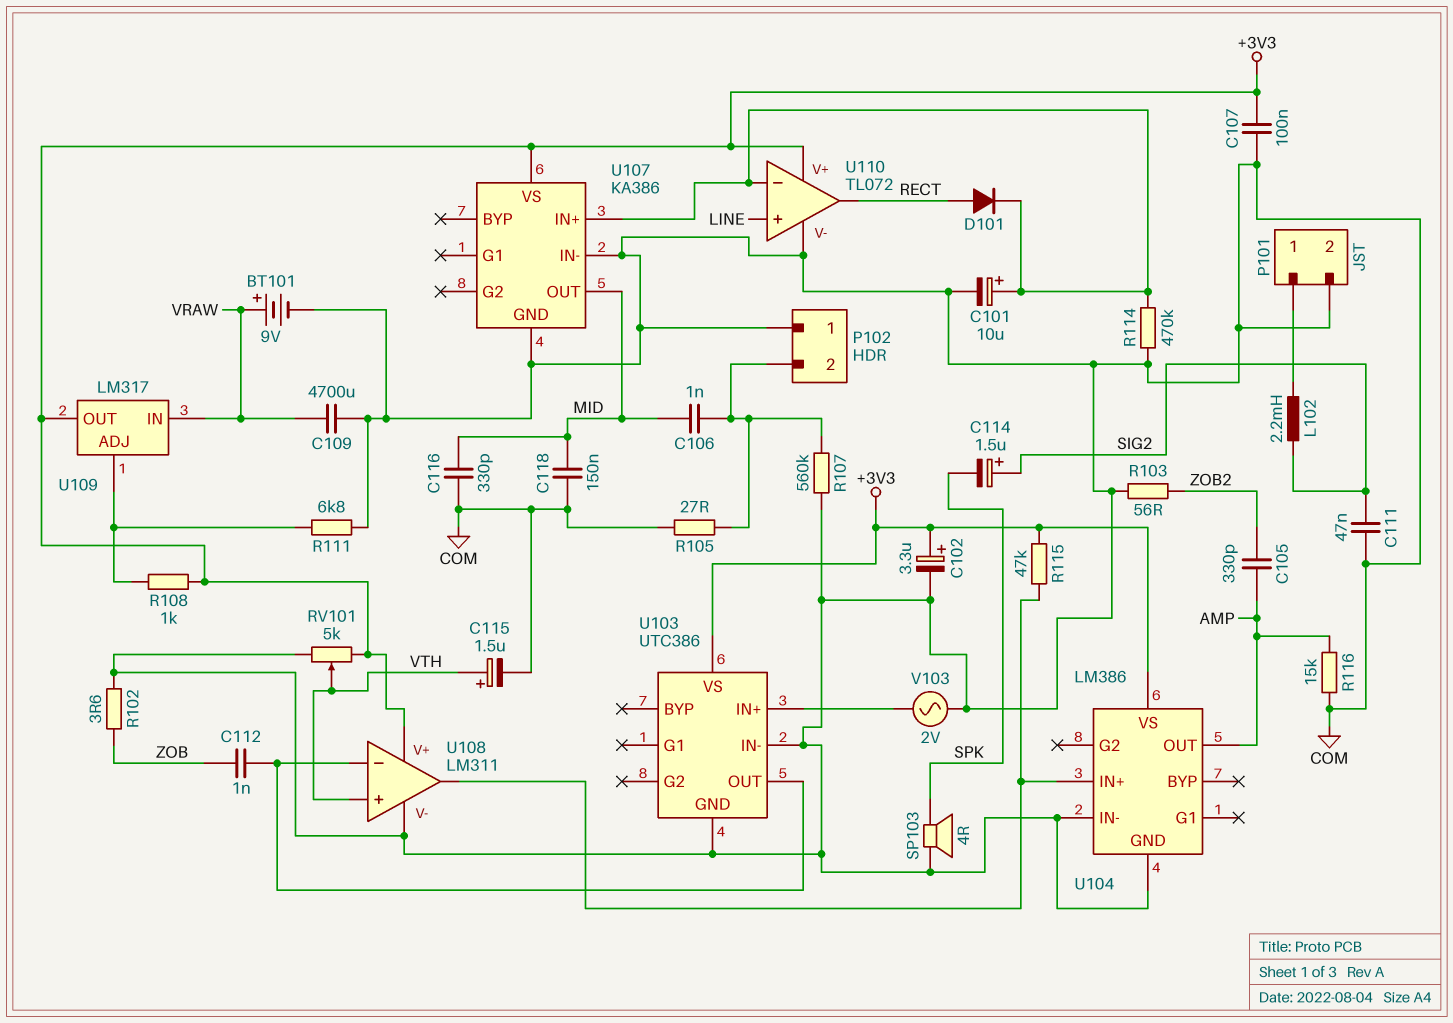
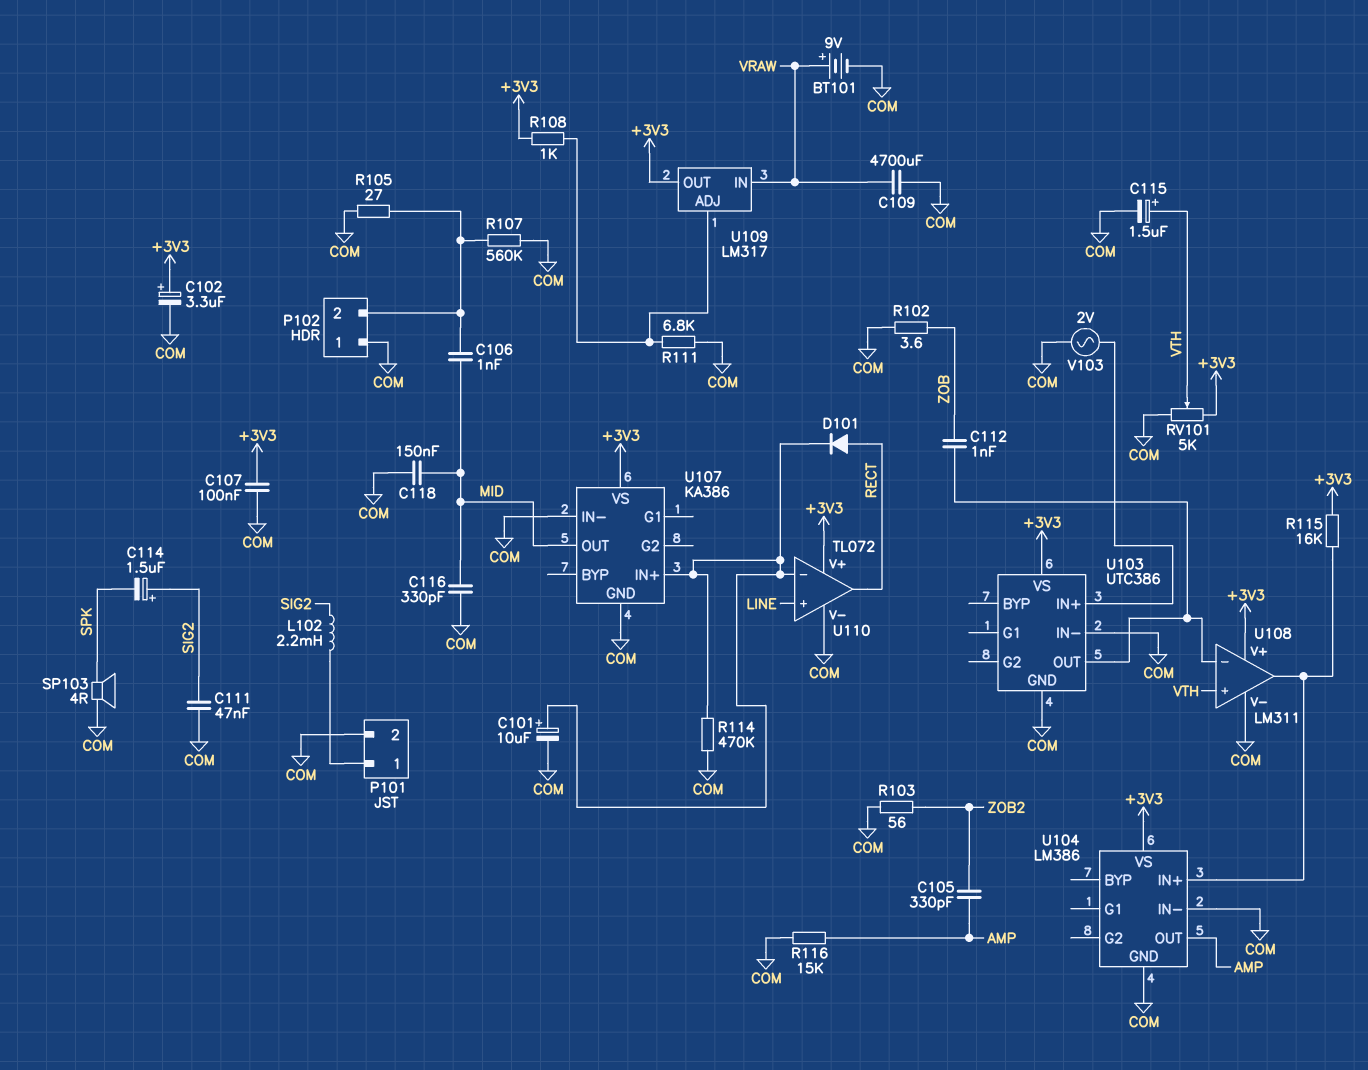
R115: 47k (+3V3, U104/IN+) -> 16k (+3V3, U104/IN+)

